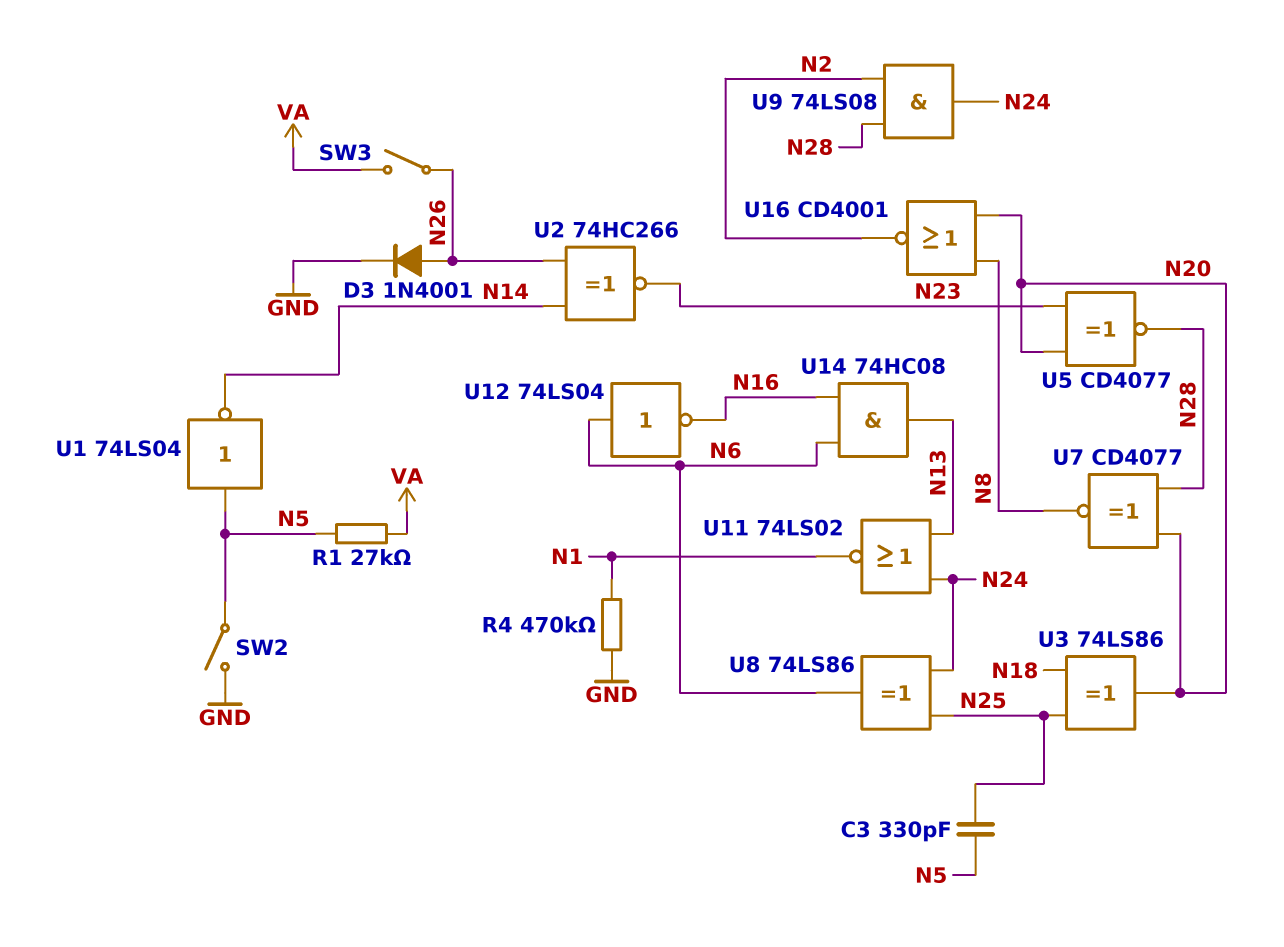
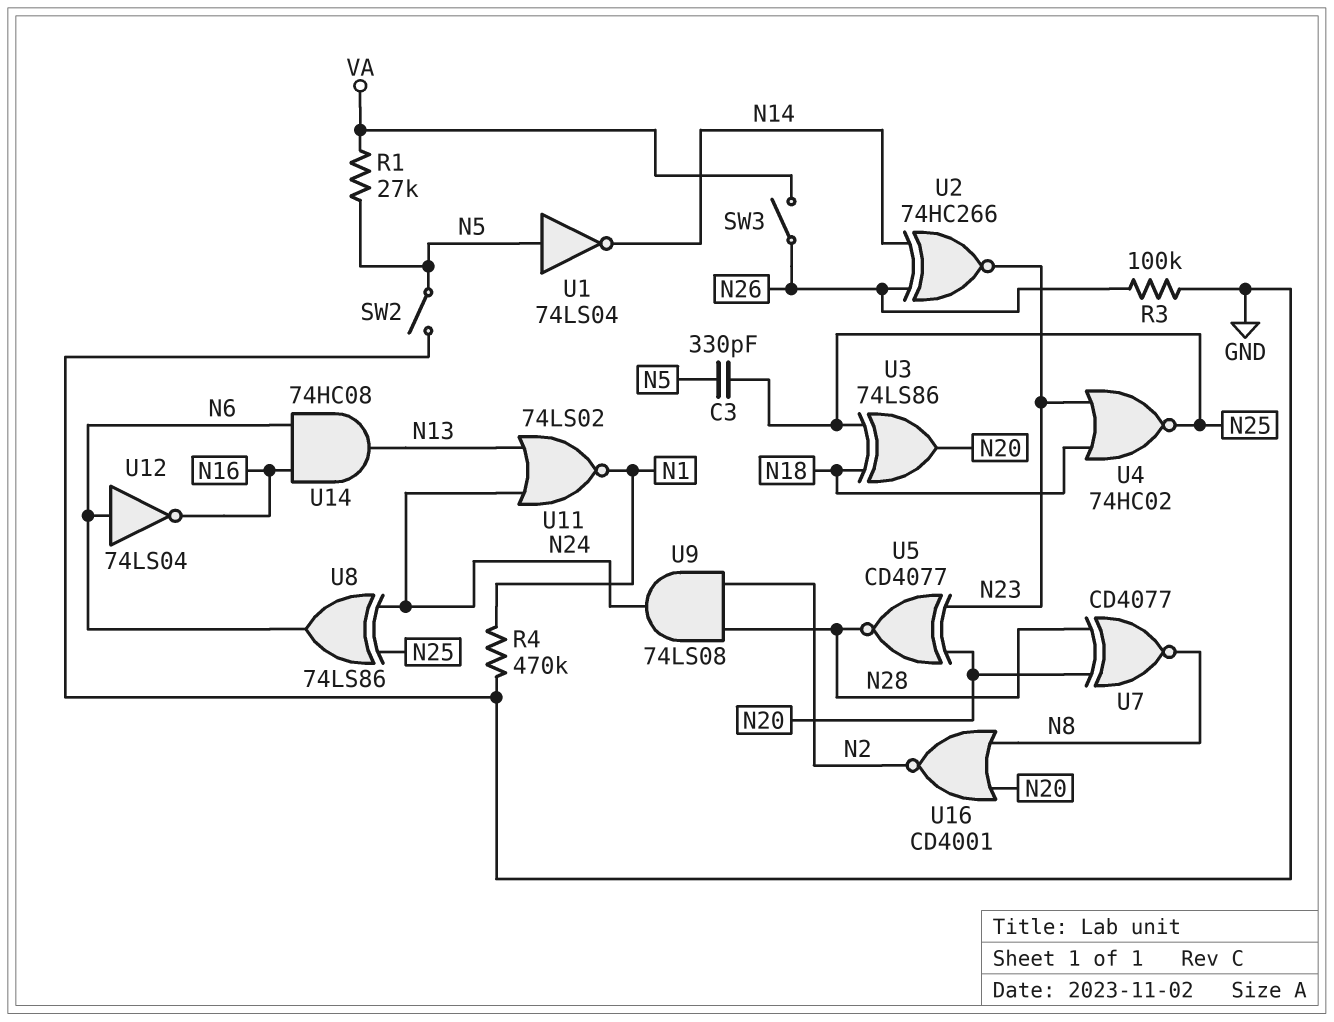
D3: diode 1N4001 (A N26, K GND) -> none
R3: none -> 100k (GND, N26)
U4: none -> NOR 74HC02 (in N18, in N23, out N25)

